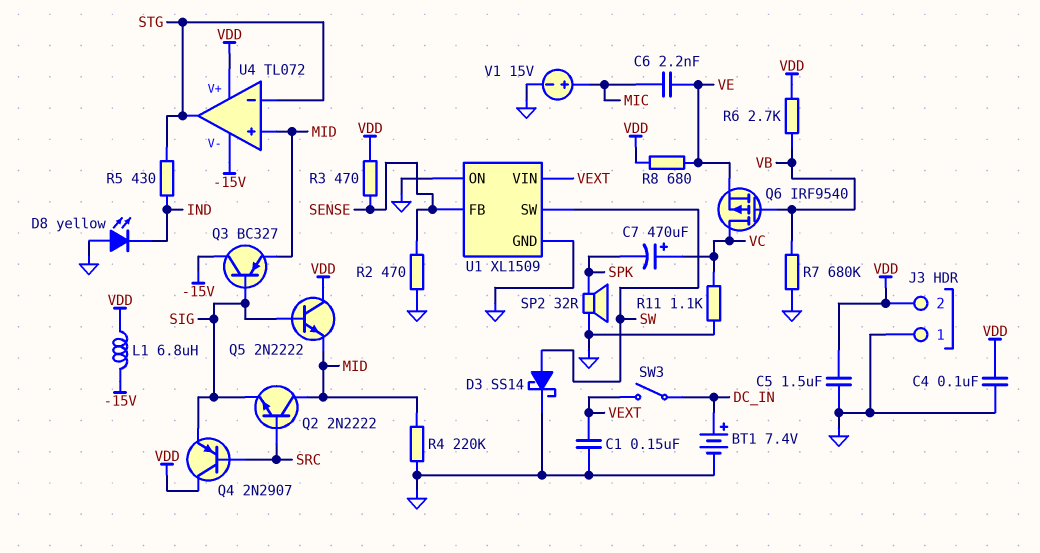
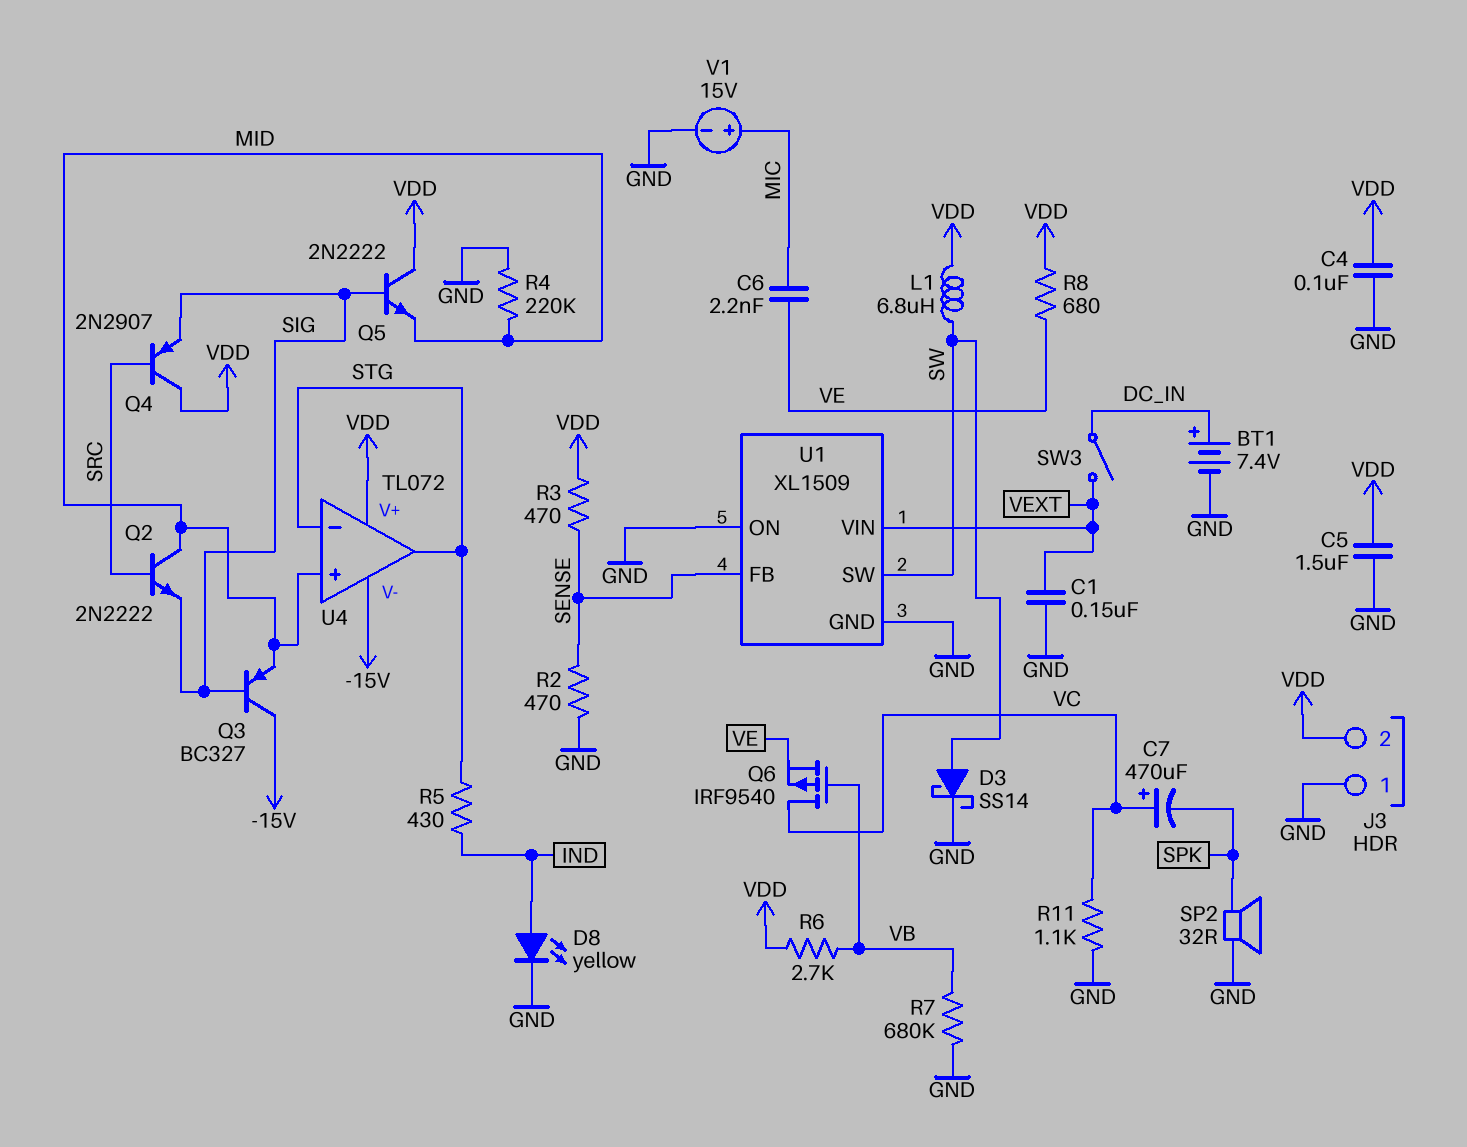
D8: LED yellow (A GND, K IND) -> LED yellow (A IND, K GND)
L1: 6.8uH (-15V, VDD) -> 6.8uH (SW, VDD)

